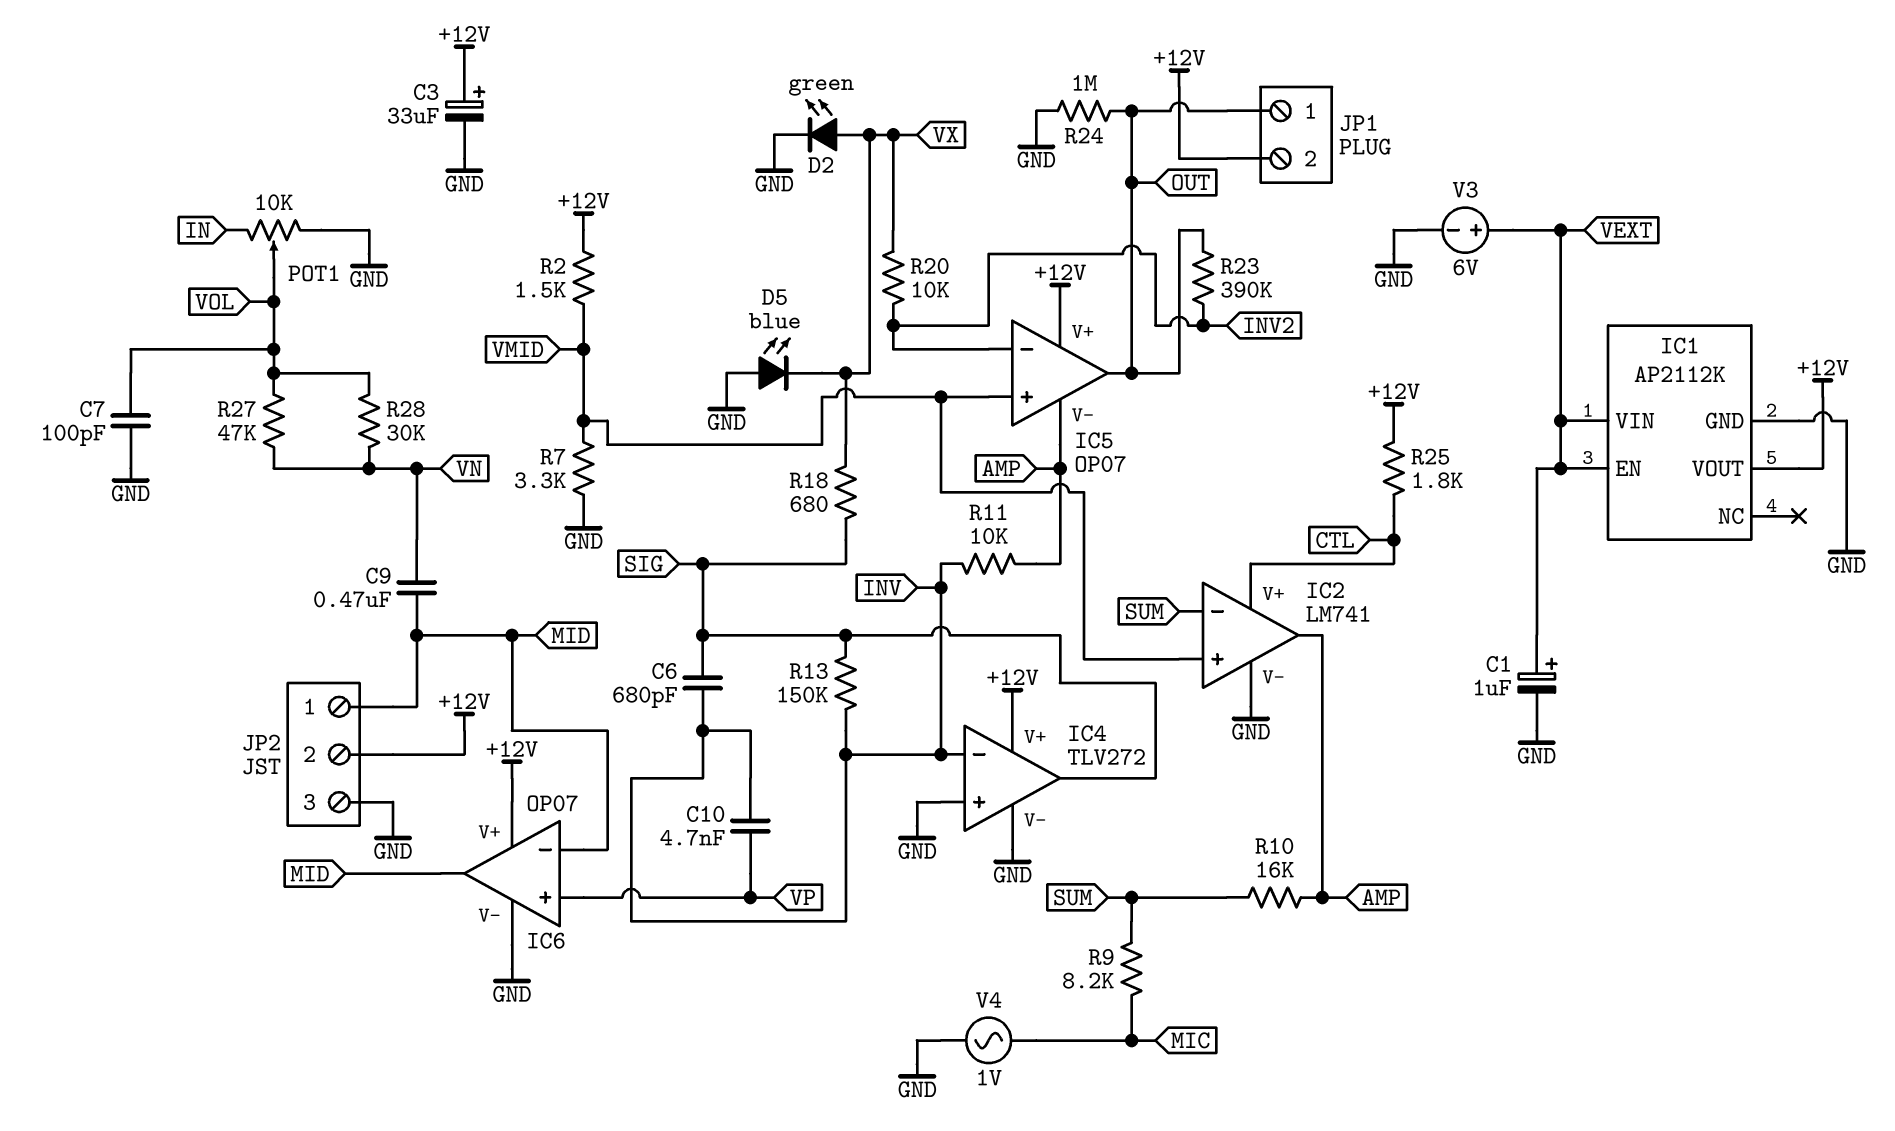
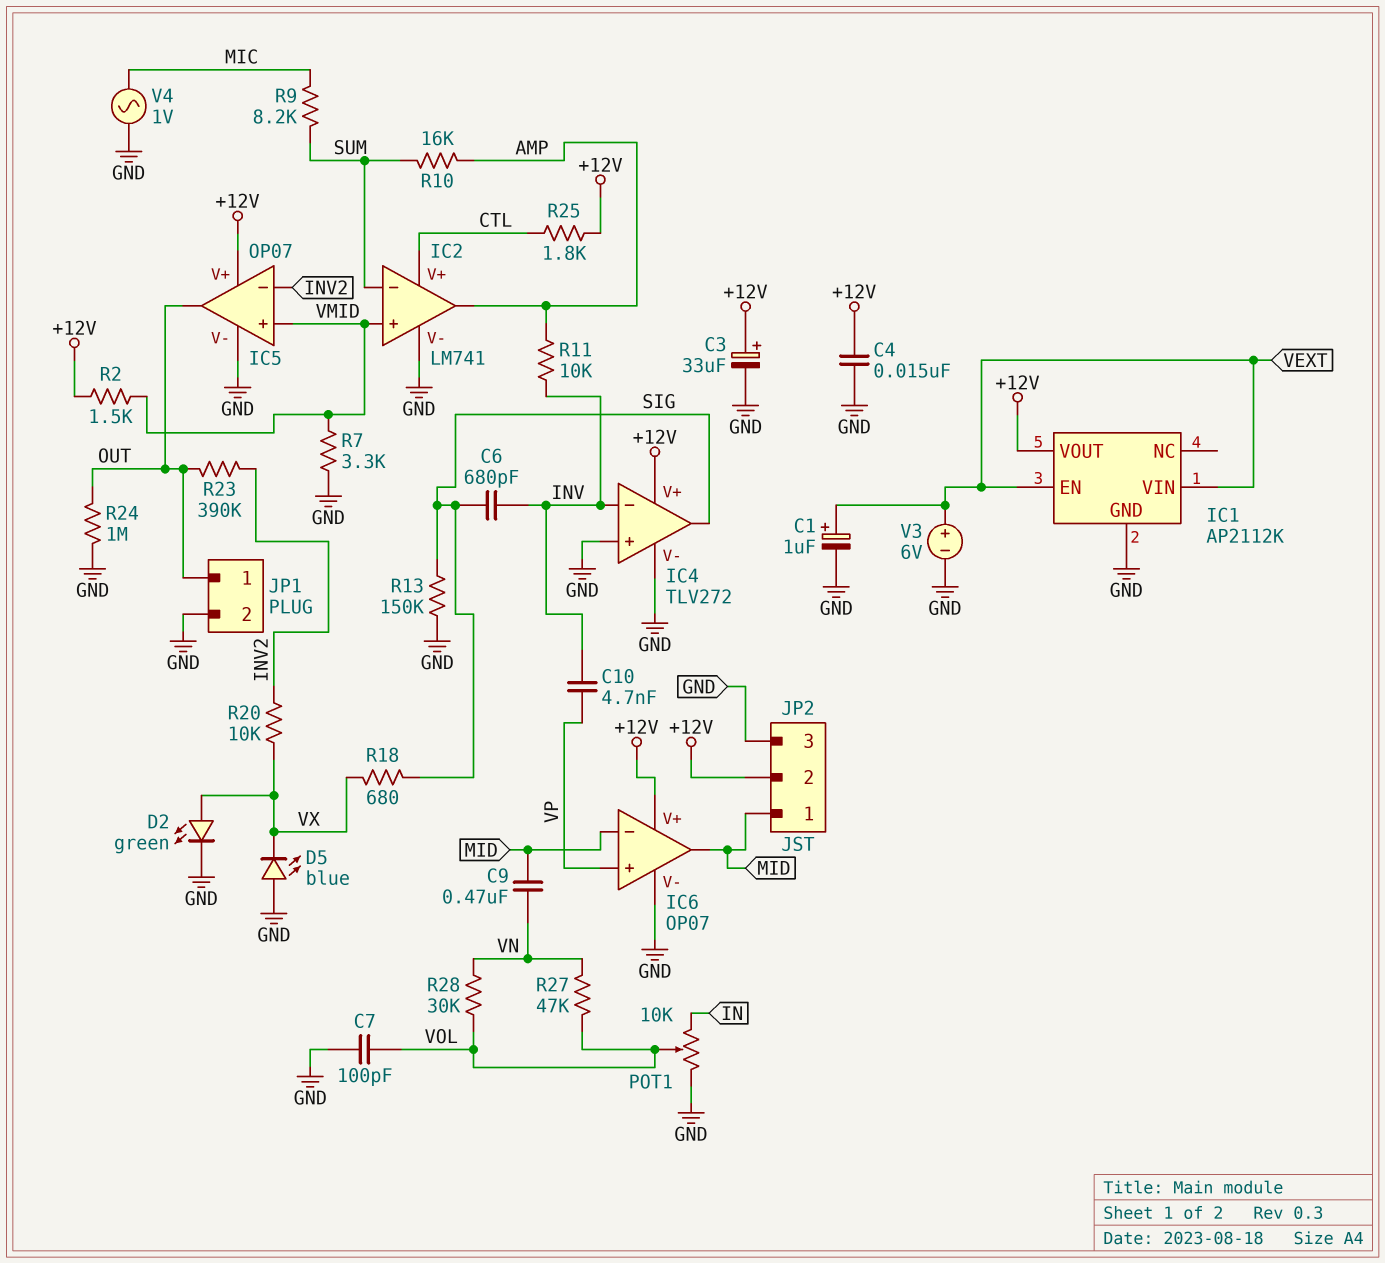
C4: none -> 15nF (+12V, GND)
IC5 pin V-: AMP -> GND
JP1 pin 2: +12V -> GND
R13: 150k (INV, SIG) -> 150k (GND, SIG)

